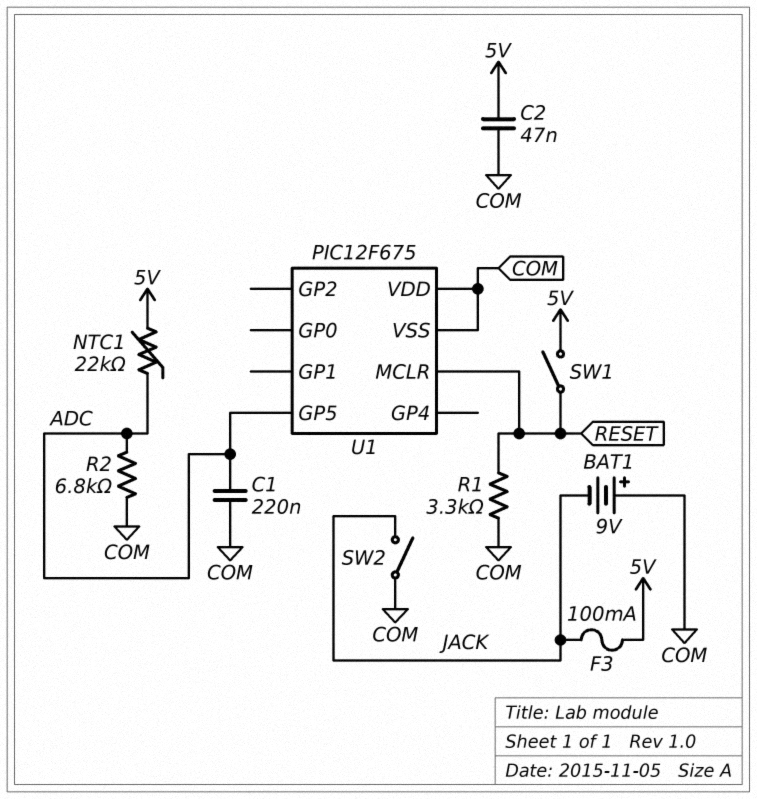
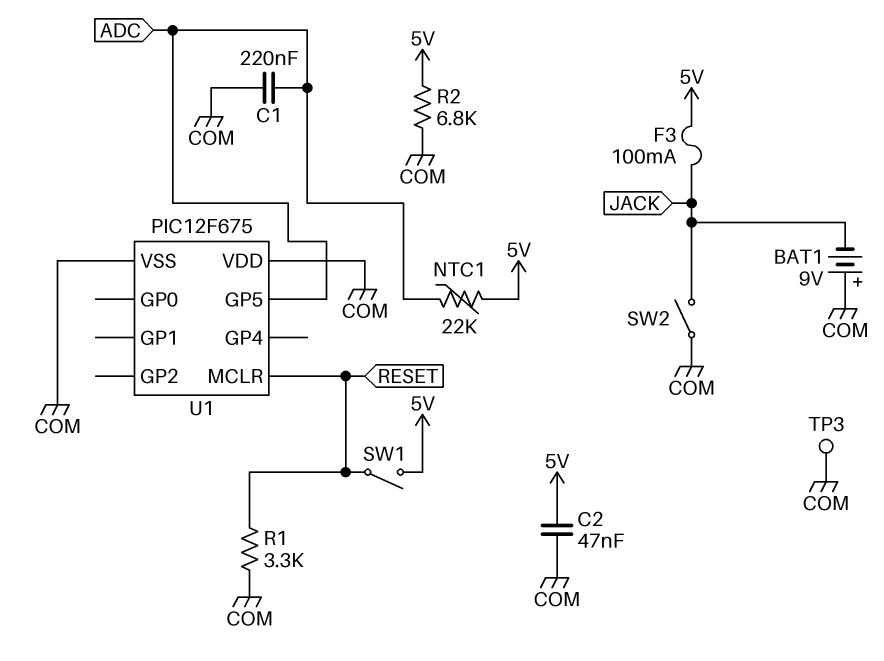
R2: 6.8k (ADC, COM) -> 6.8k (5V, COM)
TP3: none -> test point (COM)

